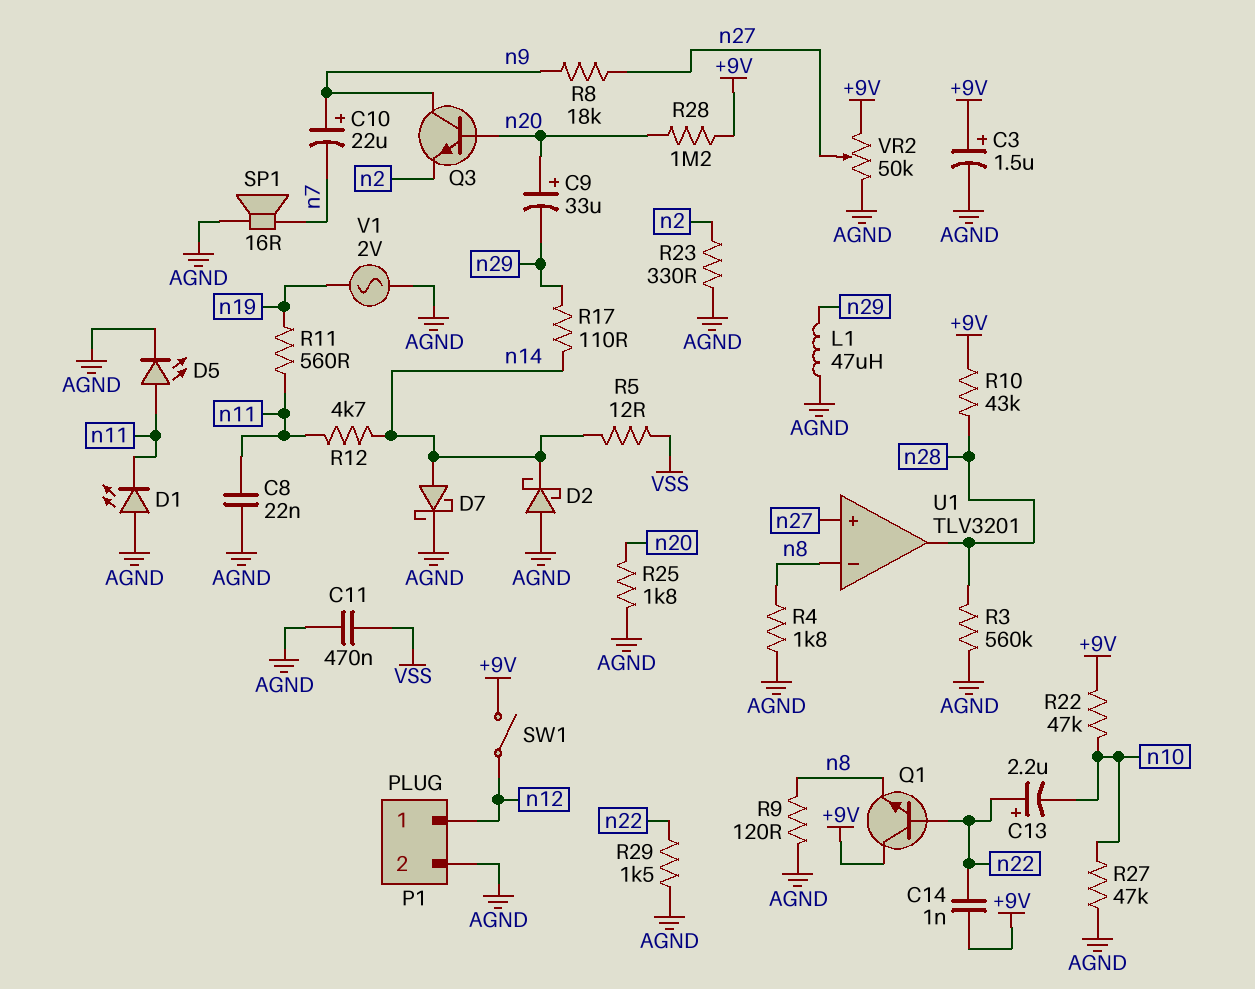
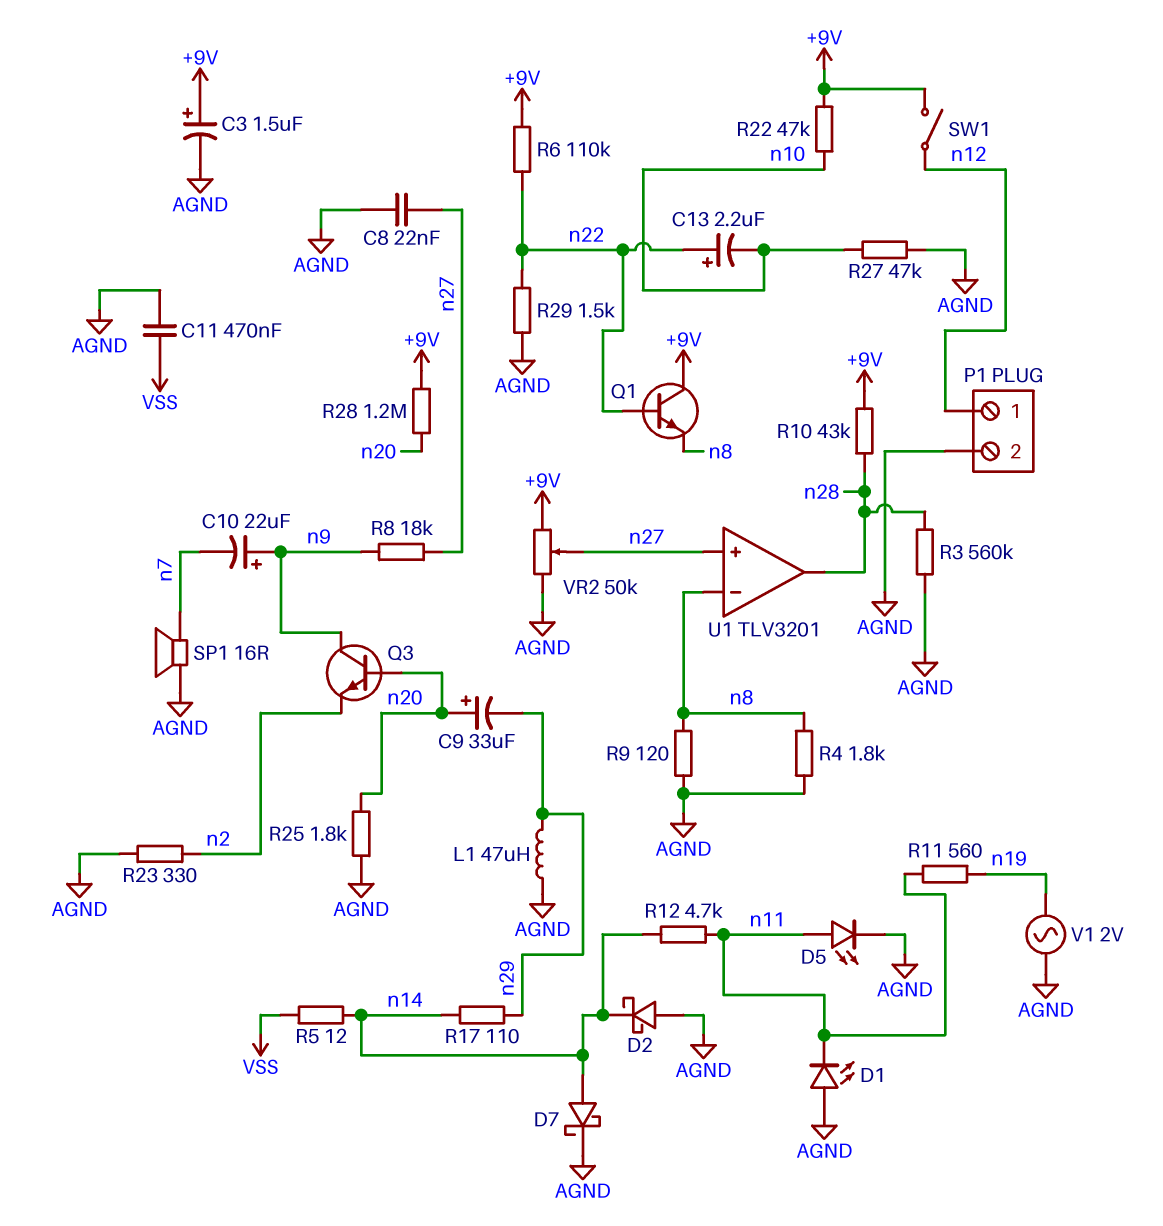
C8: 22nF (AGND, n11) -> 22nF (AGND, n27)
C14: 1nF (+9V, n22) -> none
R6: none -> 110k (+9V, n22)

